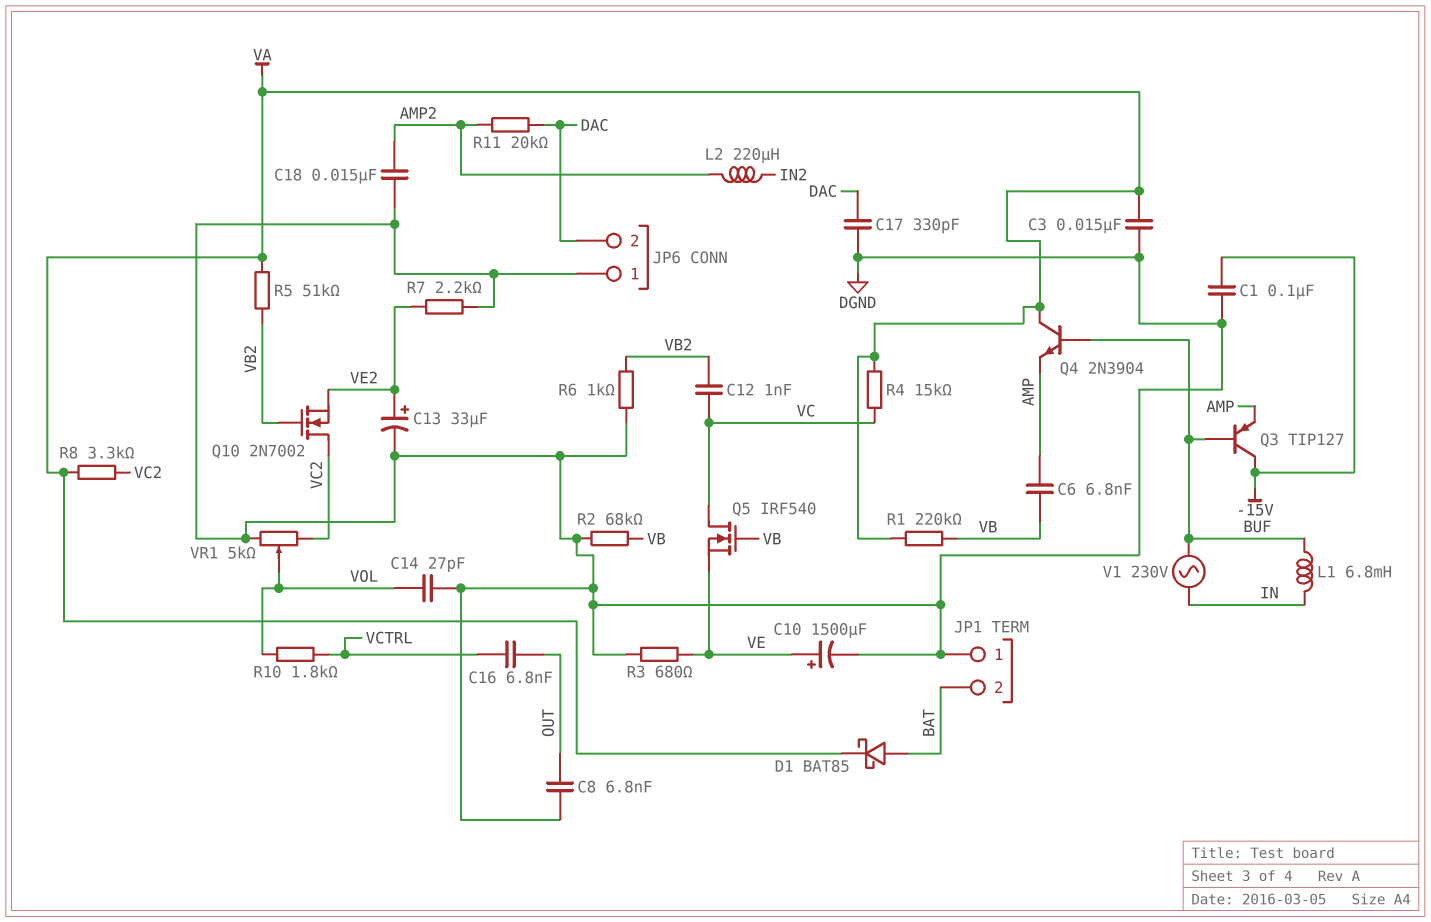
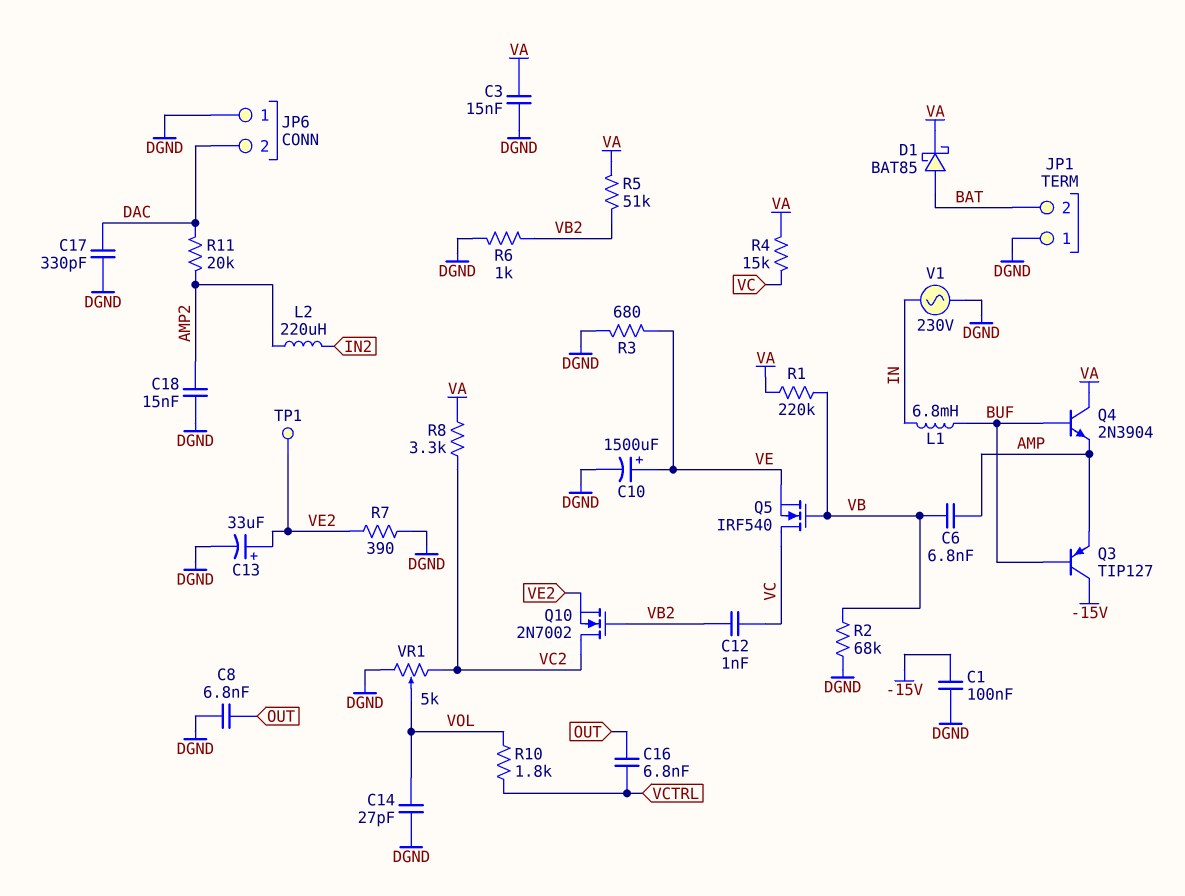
R7: 2.2k (DGND, VE2) -> 390 (DGND, VE2)
TP1: none -> test point (VE2)
V1: AC 230V (BUF, IN) -> AC 230V (DGND, IN)

